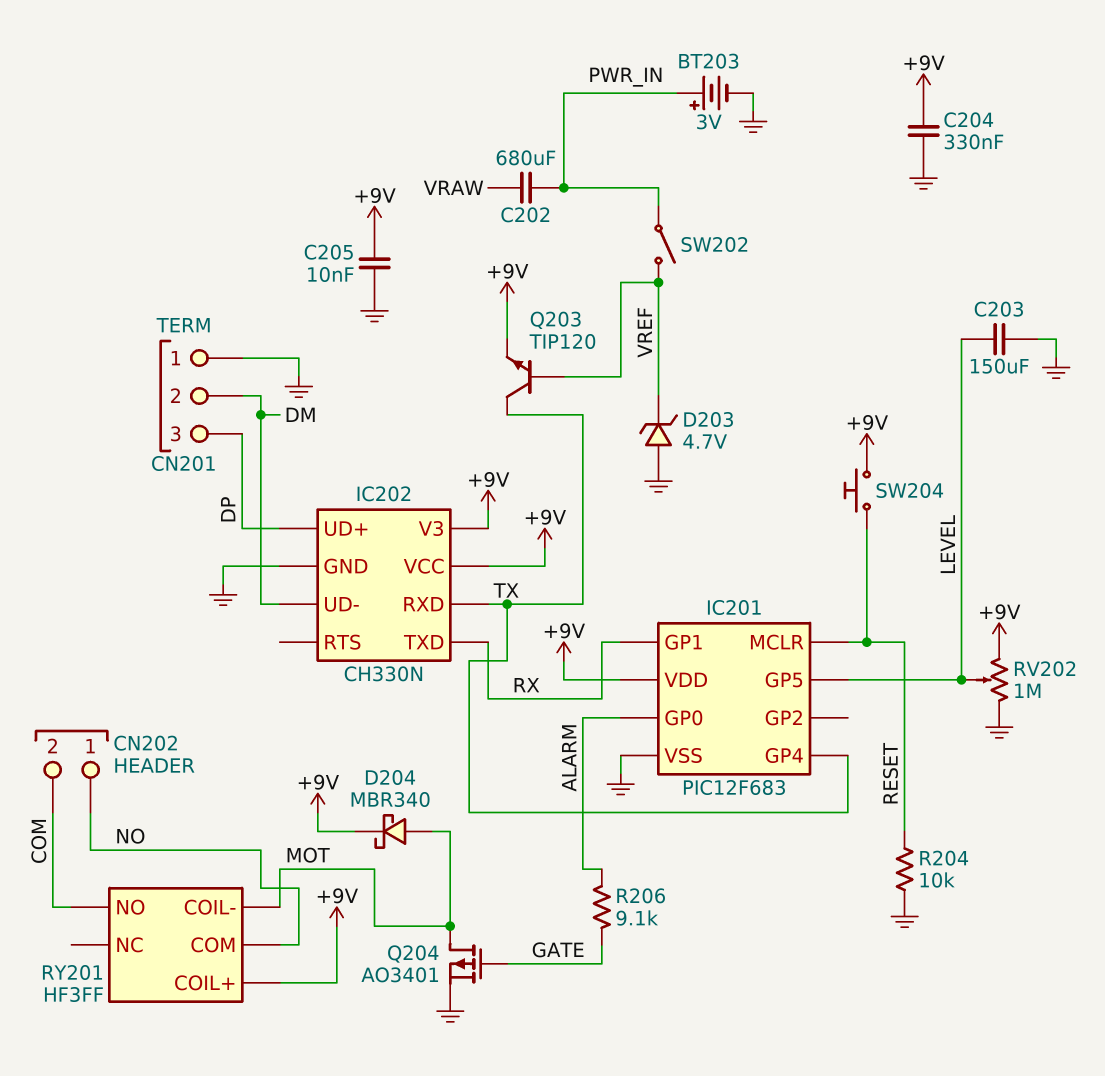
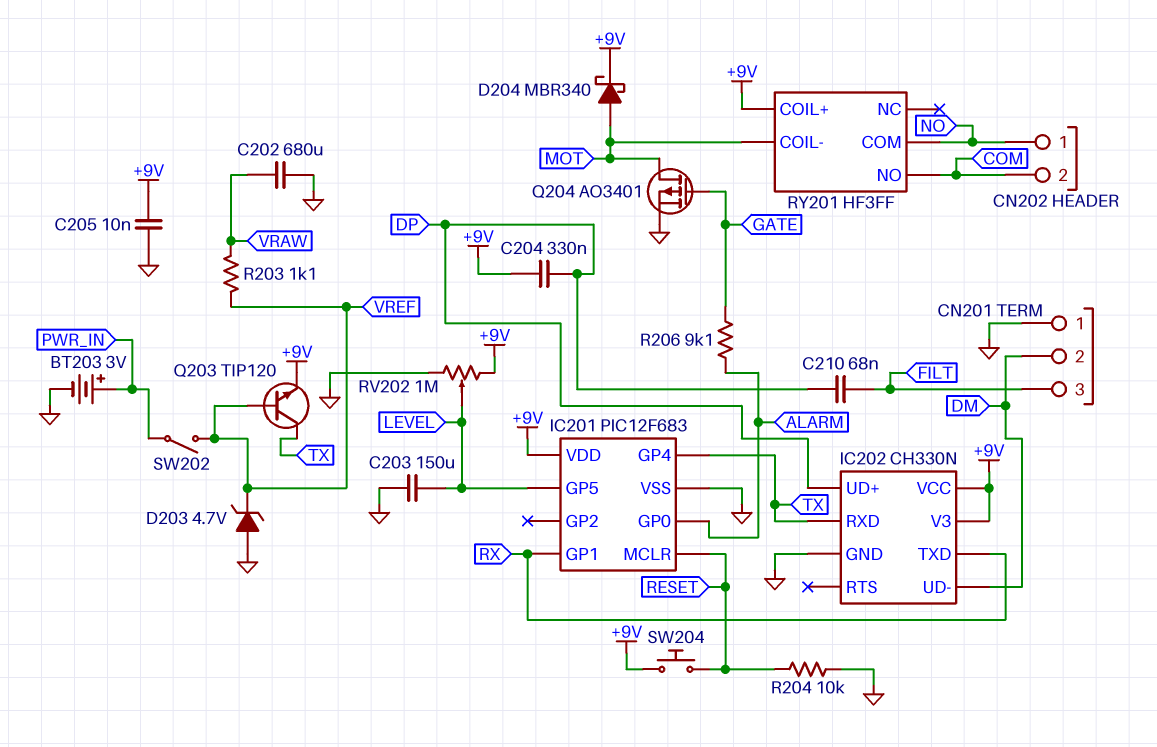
C202: 680uF (PWR_IN, VRAW) -> 680uF (GND, VRAW)
C204: 330nF (+9V, GND) -> 330nF (+9V, DP)
C210: none -> 68nF (DP, FILT)
CN201 pin 3: DP -> FILT
R203: none -> 1.1k (VRAW, VREF)

